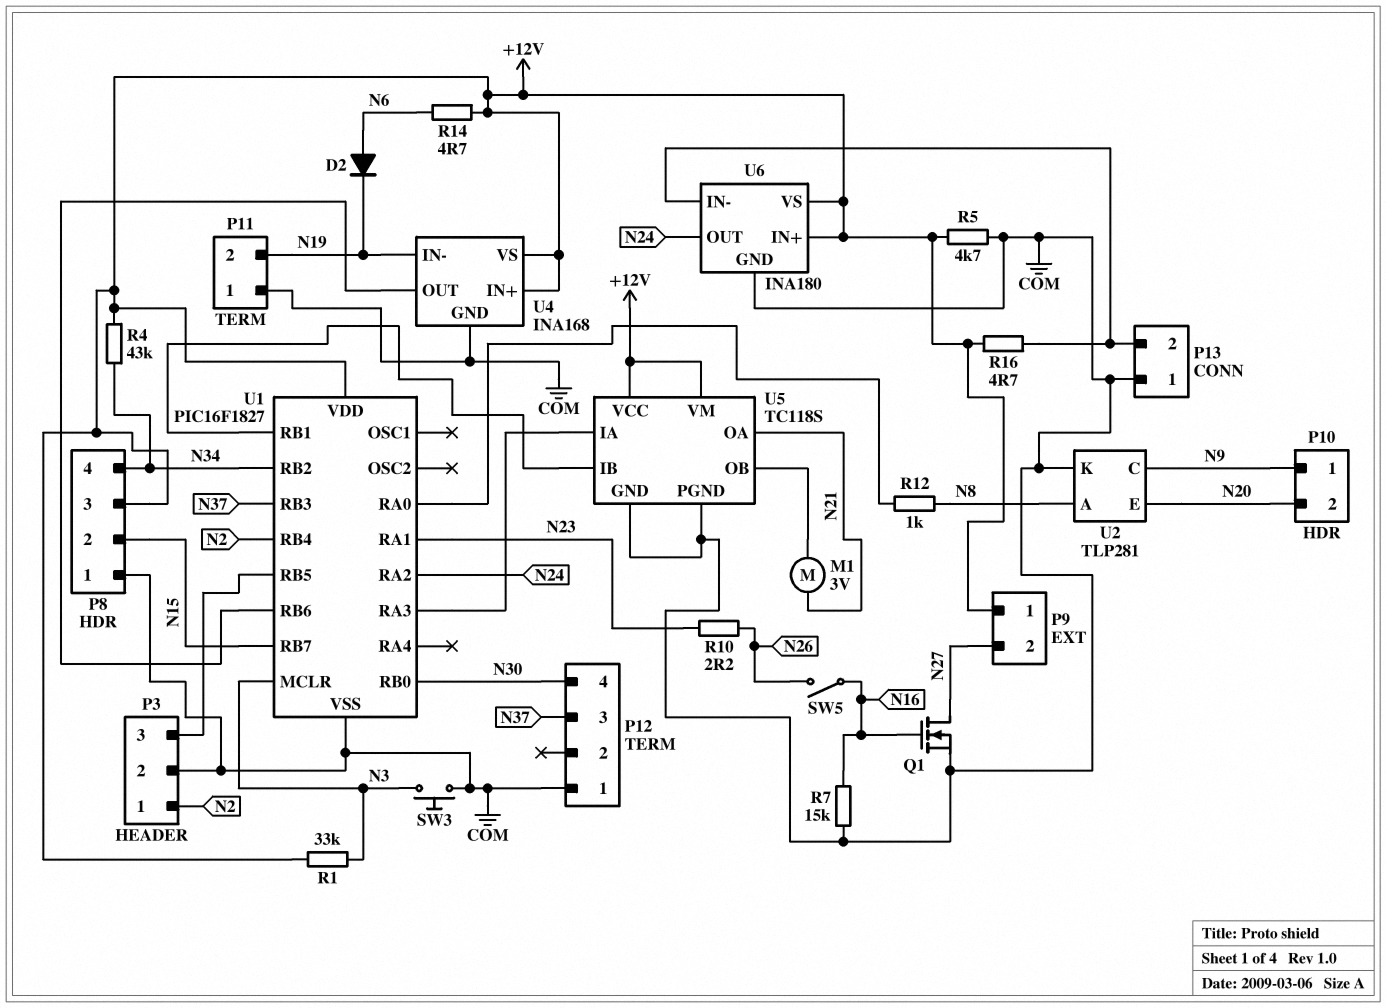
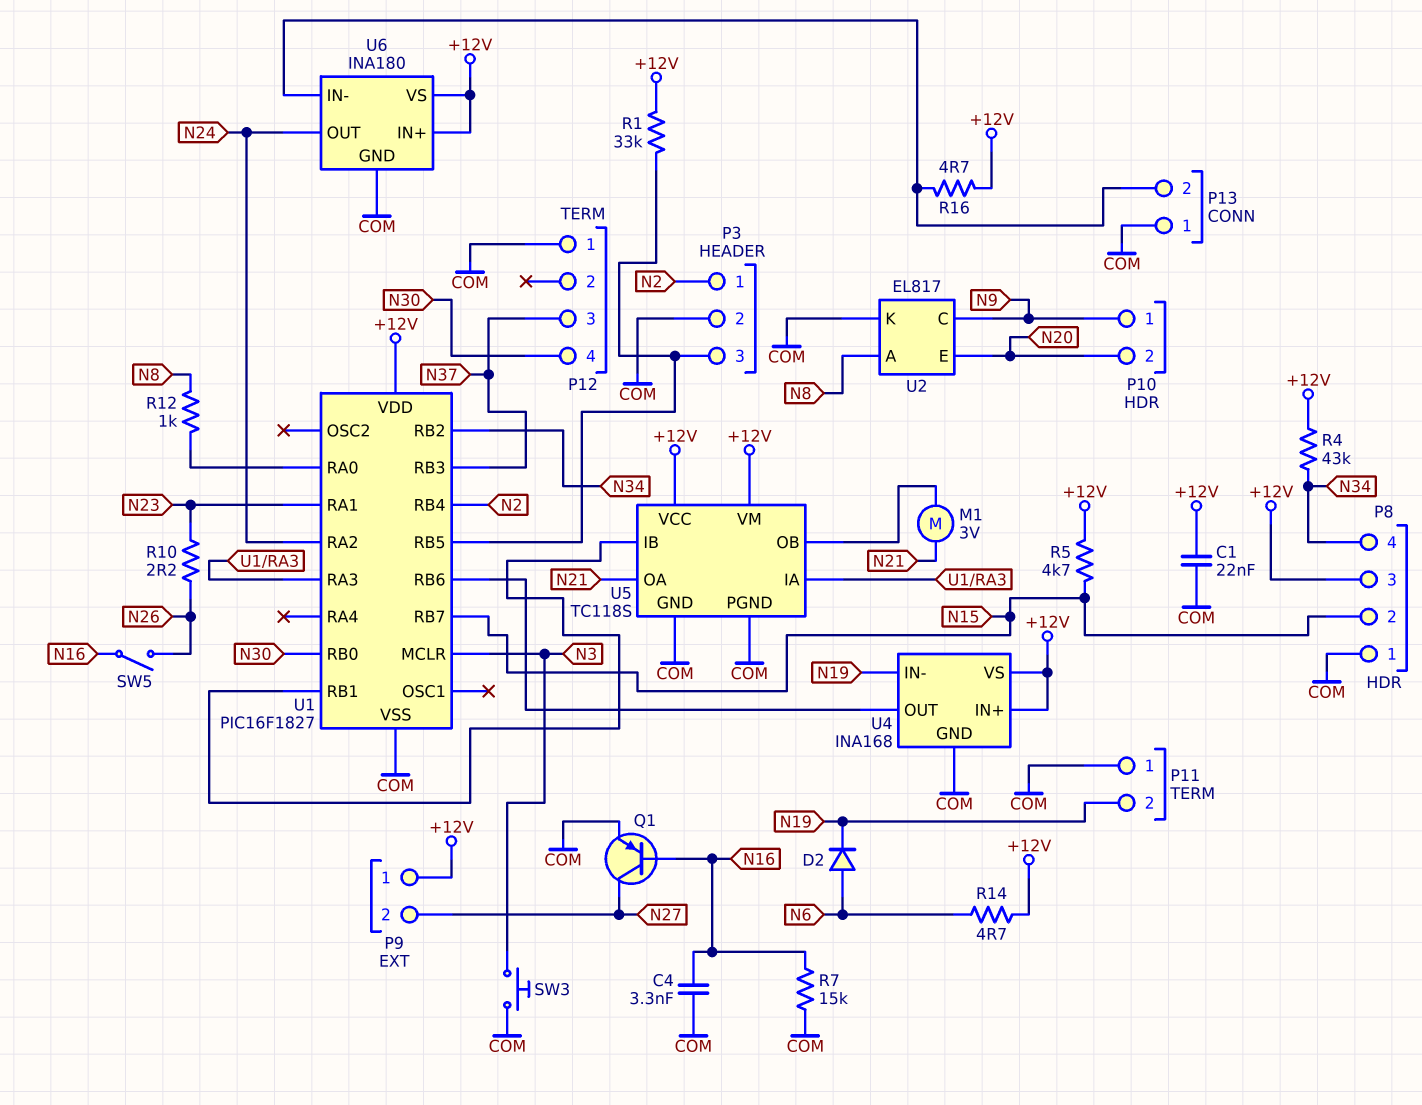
C1: none -> 22nF (+12V, COM)
C4: none -> 3.3nF (COM, N16)
Q1: NMOS (G N16, D N27, S COM) -> PNP (B N16, C N27, E COM)
R1: 33k (+12V, N3) -> 33k (+12V, P3/3)
R5: 4.7k (+12V, COM) -> 4.7k (+12V, N15)
U2: TLP281 -> EL817

